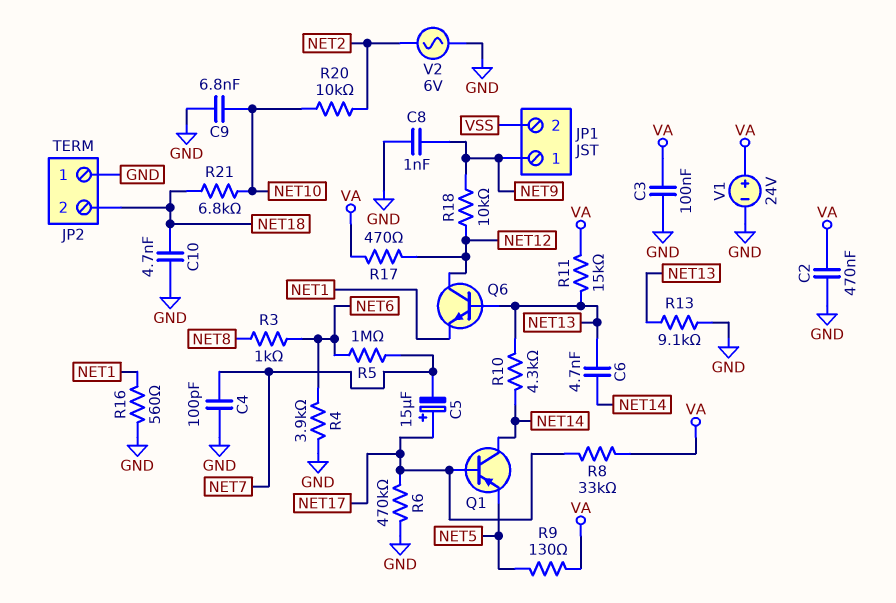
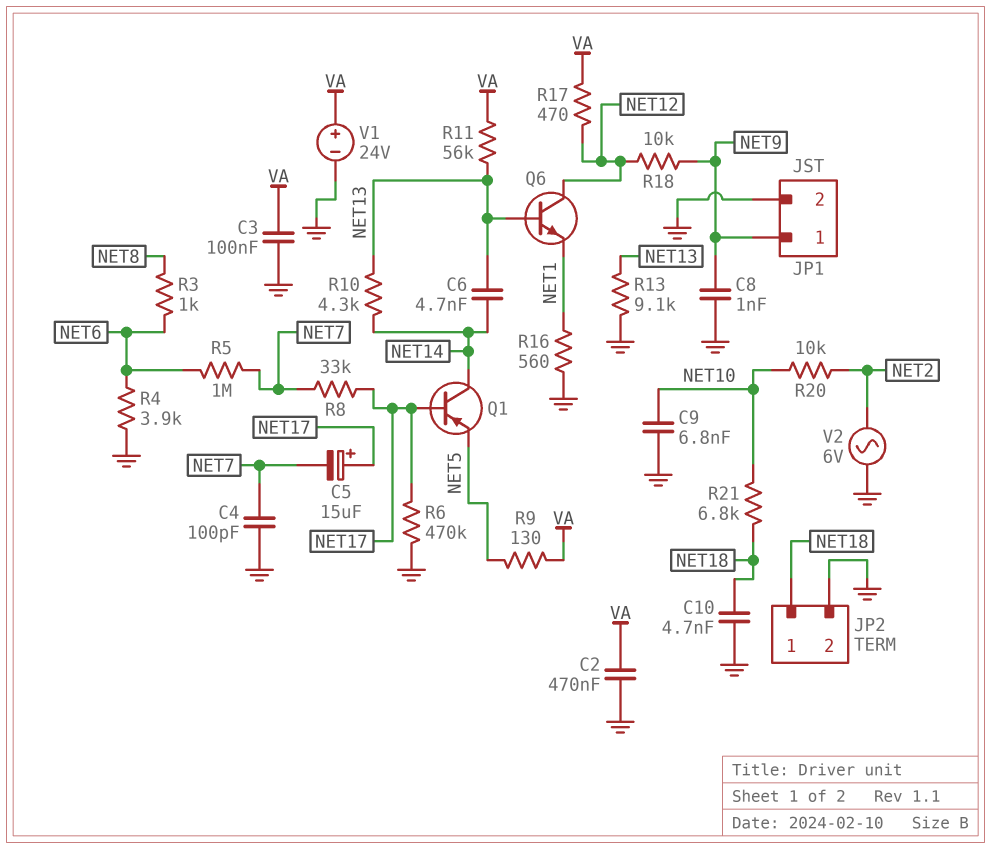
JP1 pin 2: VSS -> GND
JP2 pin 1: GND -> NET18
JP2 pin 2: NET18 -> GND
R8: 33k (NET17, VA) -> 33k (NET7, NET17)
R11: 15k (NET13, VA) -> 56k (NET13, VA)

